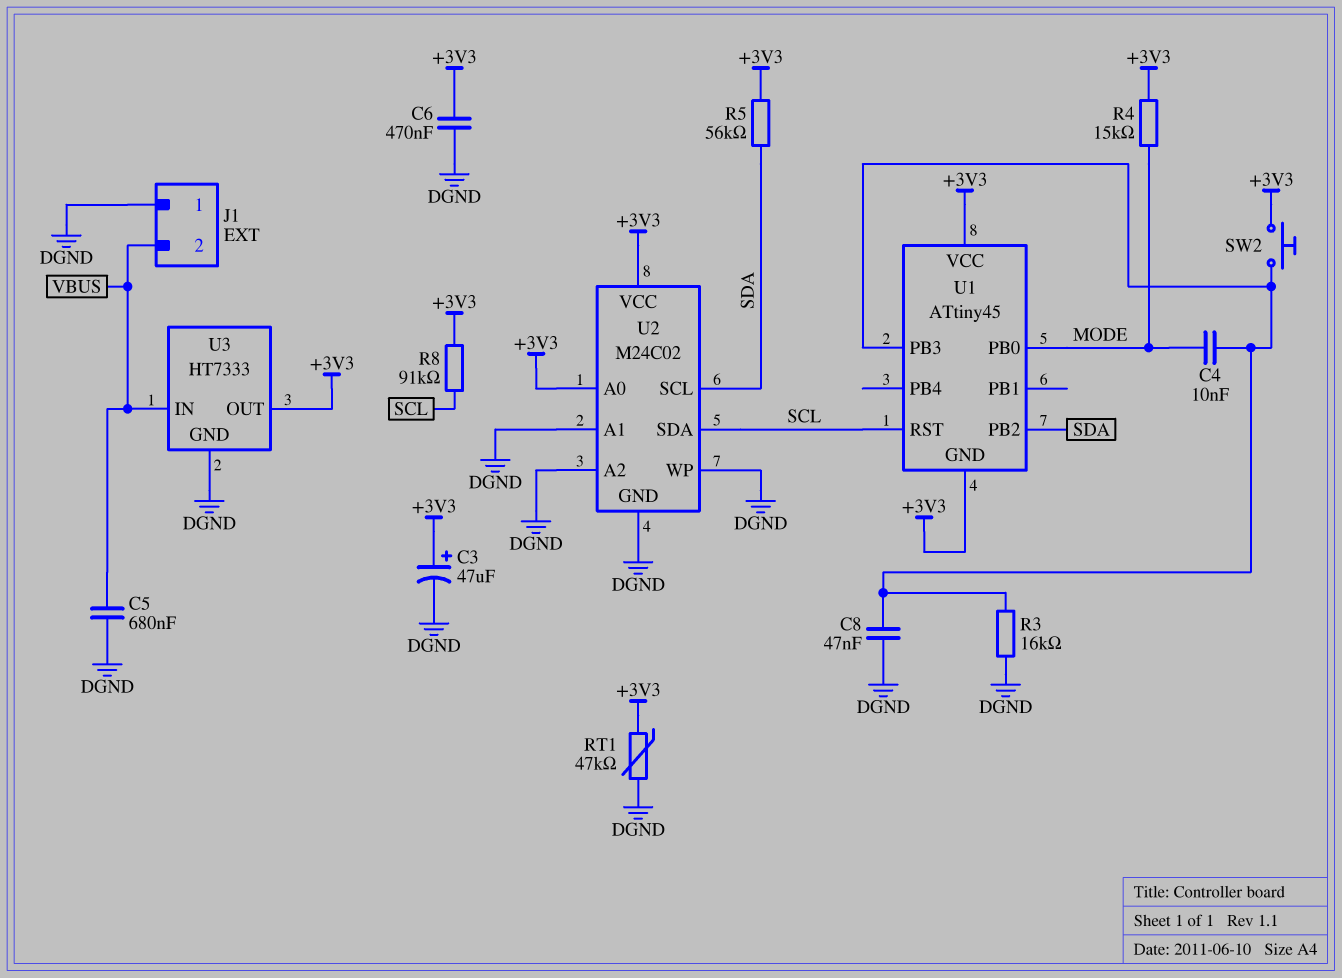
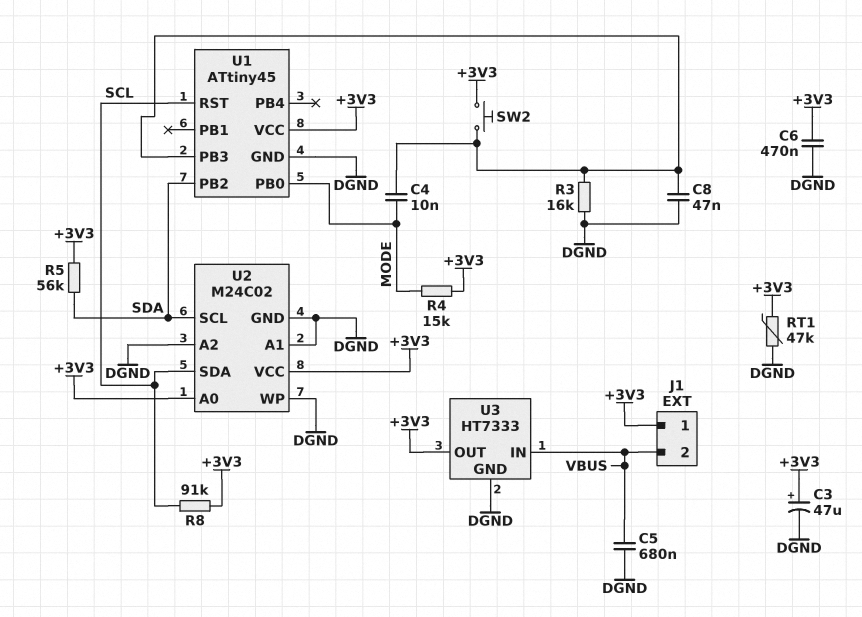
J1 pin 1: DGND -> +3V3
U1 pin GND: +3V3 -> DGND

